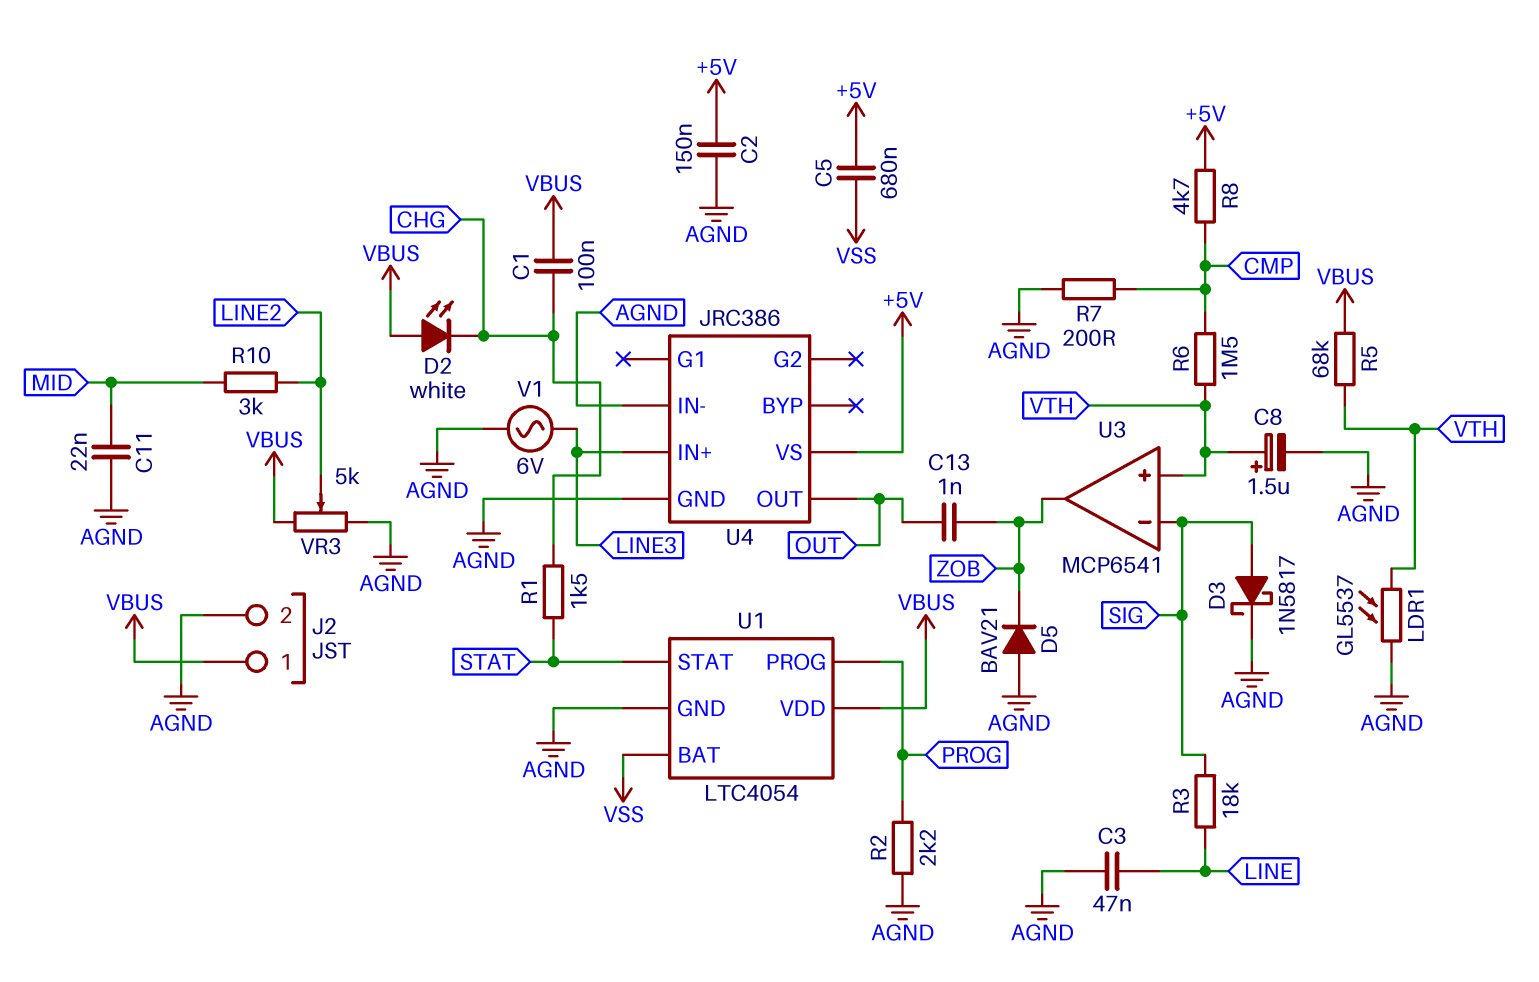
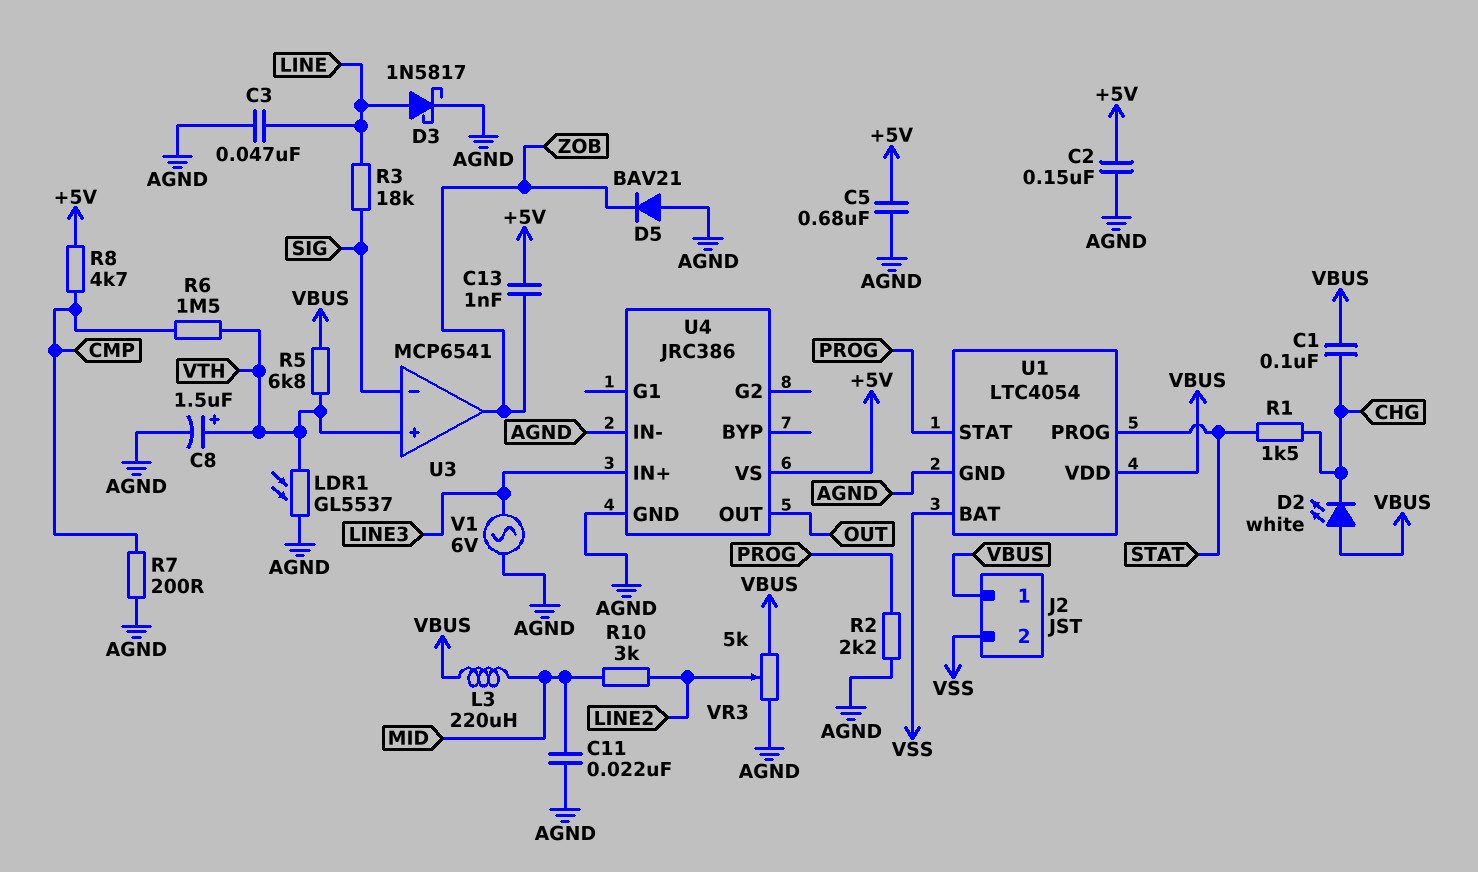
C5: 680nF (+5V, VSS) -> 680nF (+5V, AGND)
C13: 1nF (OUT, ZOB) -> 1nF (+5V, ZOB)
D3: schottky 1N5817 (A SIG, K AGND) -> schottky 1N5817 (A LINE, K AGND)
J2 pin 2: AGND -> VSS
L3: none -> 220uH (MID, VBUS)
R5: 68k (VBUS, VTH) -> 6.8k (VBUS, VTH)
U1 pin PROG: PROG -> STAT
U1 pin STAT: STAT -> PROG

